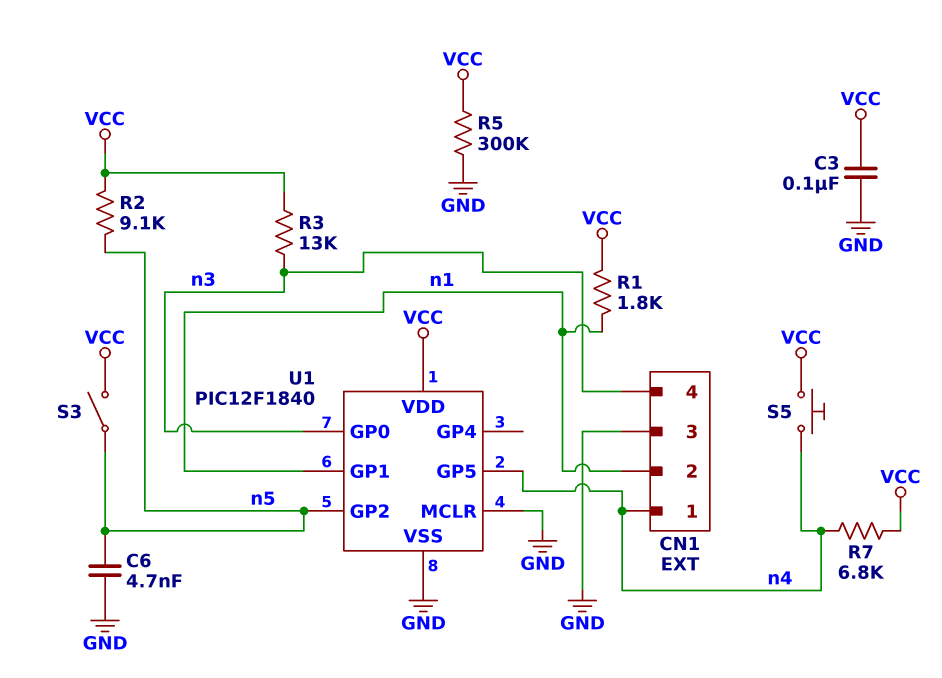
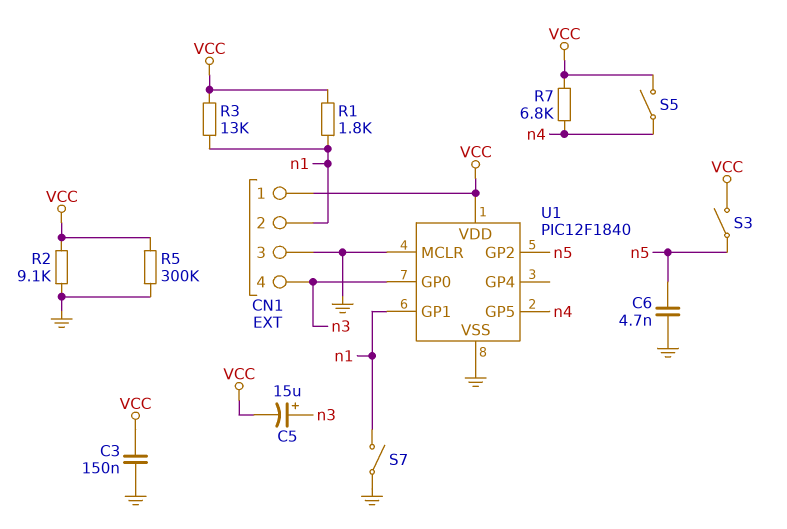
C3: 100nF (GND, VCC) -> 150nF (GND, VCC)
C5: none -> 15uF (plus n3, minus VCC)
CN1 pin 1: n4 -> VCC
R2: 9.1k (VCC, n5) -> 9.1k (GND, VCC)
R3: 13k (VCC, n3) -> 13k (VCC, n1)
S5: button (VCC, n4) -> switch (VCC, n4)
S7: none -> switch (GND, n1)

